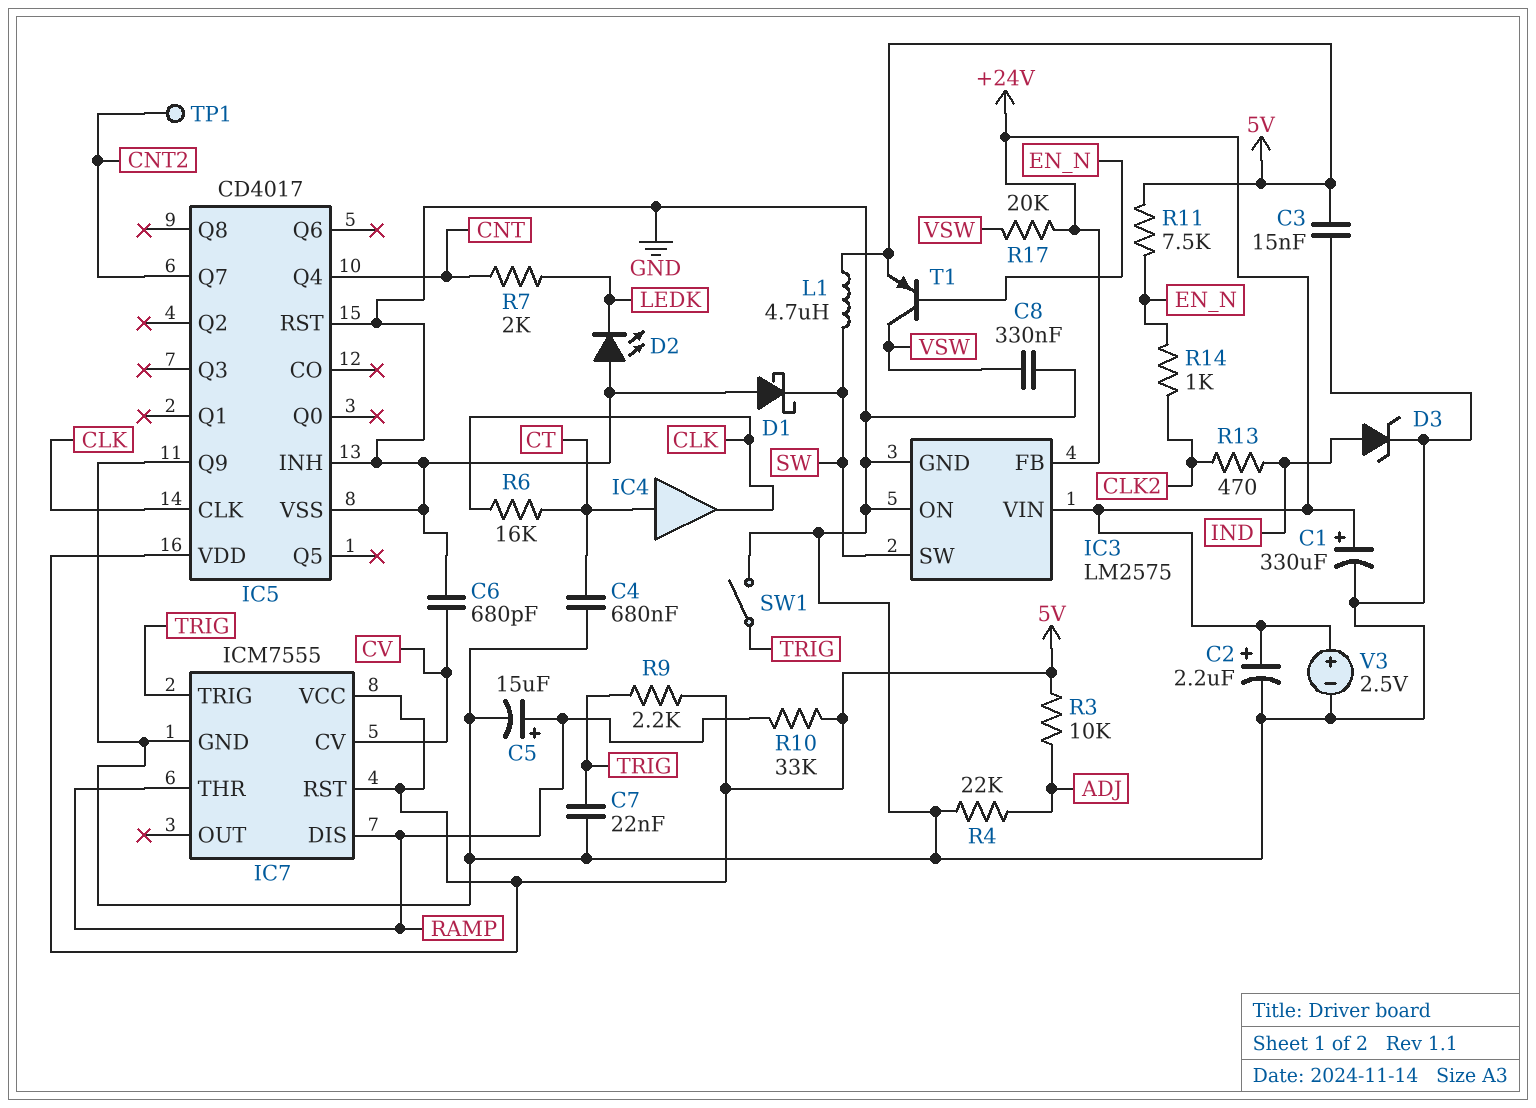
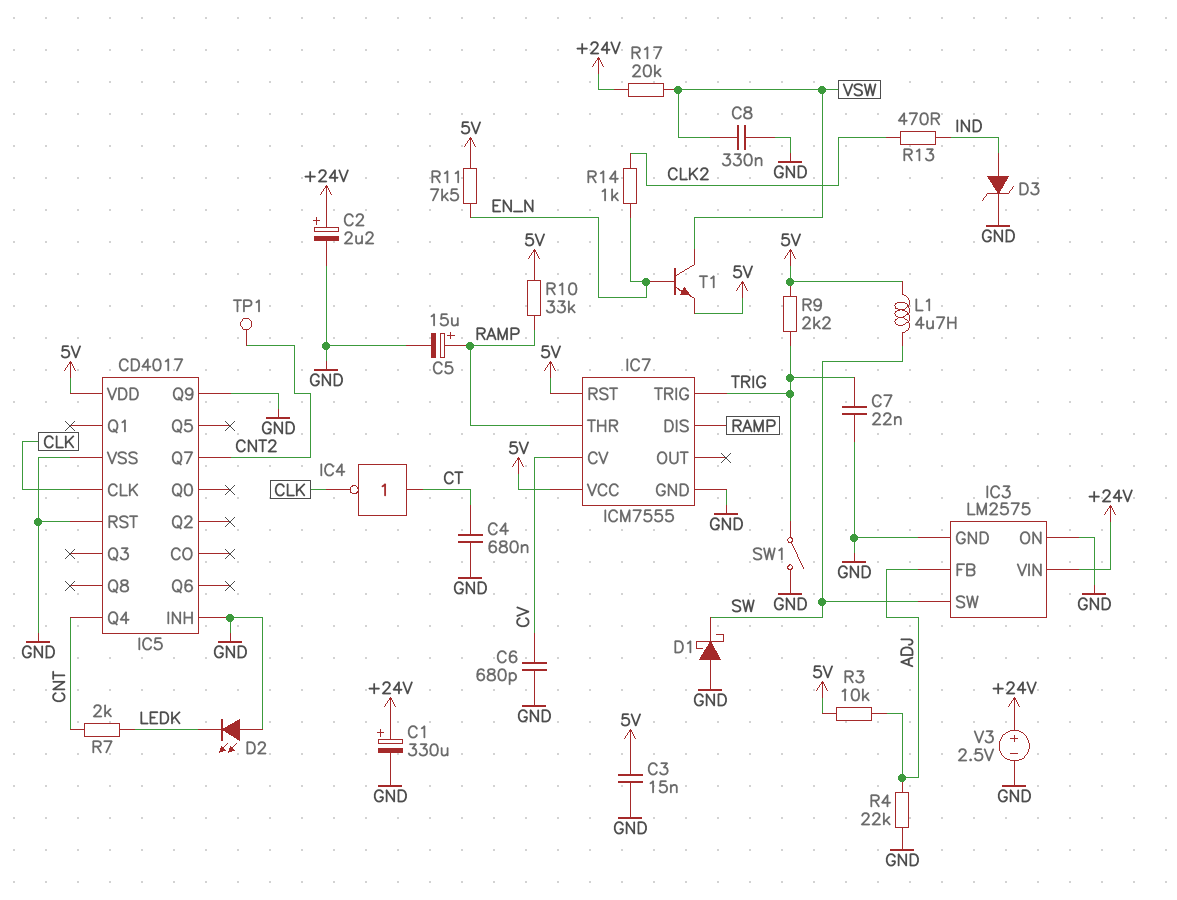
IC3 pin FB: +24V -> ADJ
IC4: buffer (in CT, out CLK) -> NOT (in CT, out CLK)
R6: 16k (CLK, CT) -> none
T1: PNP (B EN_N, C VSW, E 5V) -> NPN (B EN_N, C VSW, E 5V)

